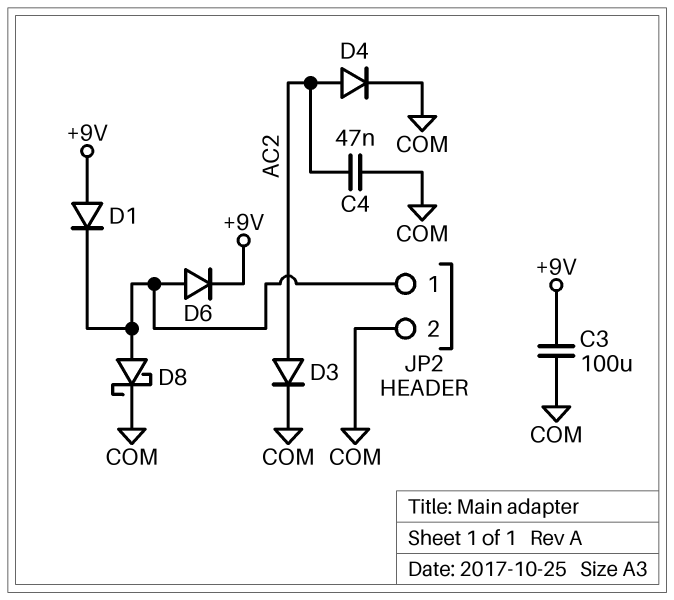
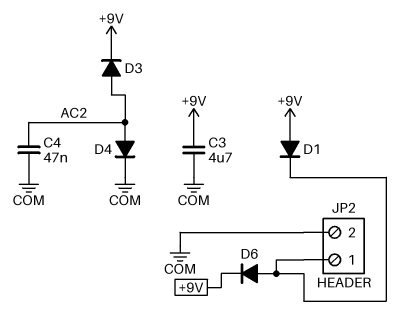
C3: 100uF (+9V, COM) -> 4.7uF (+9V, COM)
D3: diode (A AC2, K COM) -> diode (A AC2, K +9V)
D8: schottky (A JP2/1, K COM) -> none

